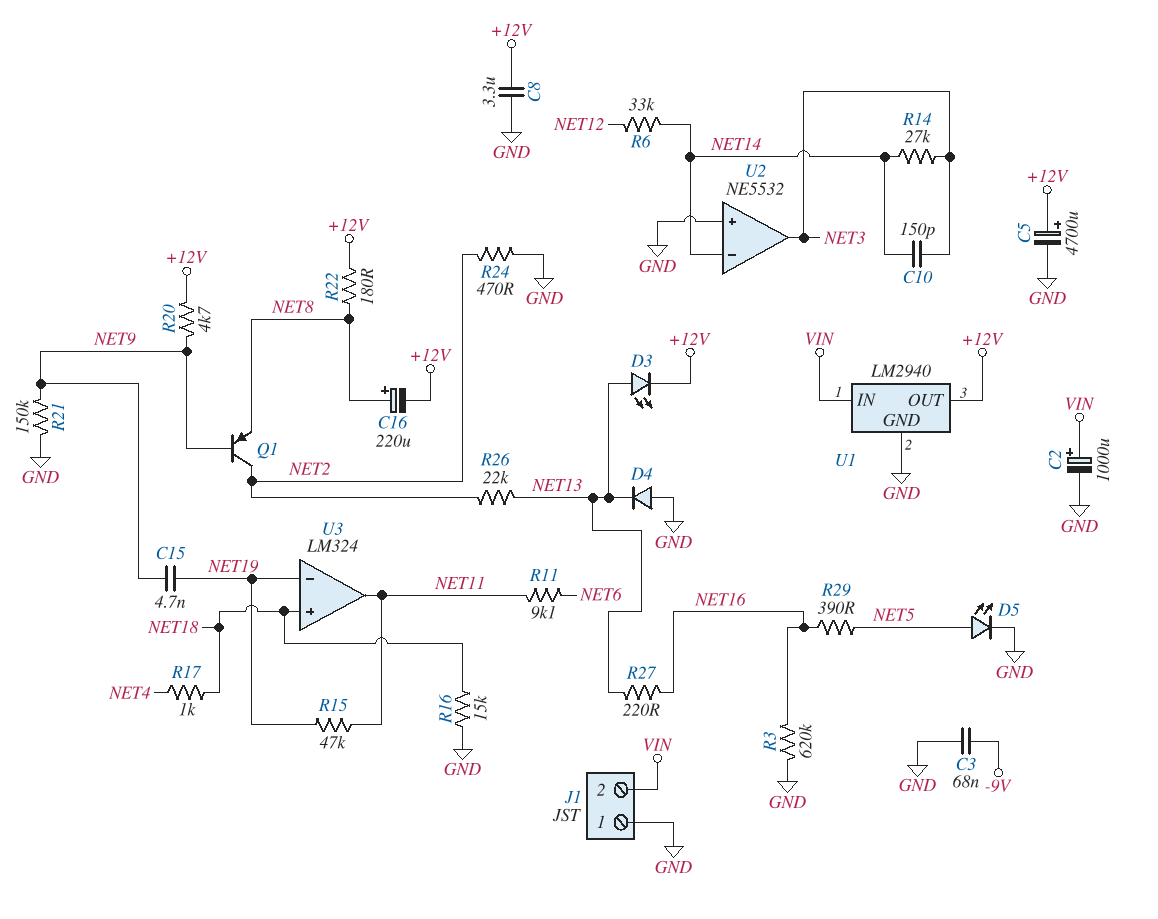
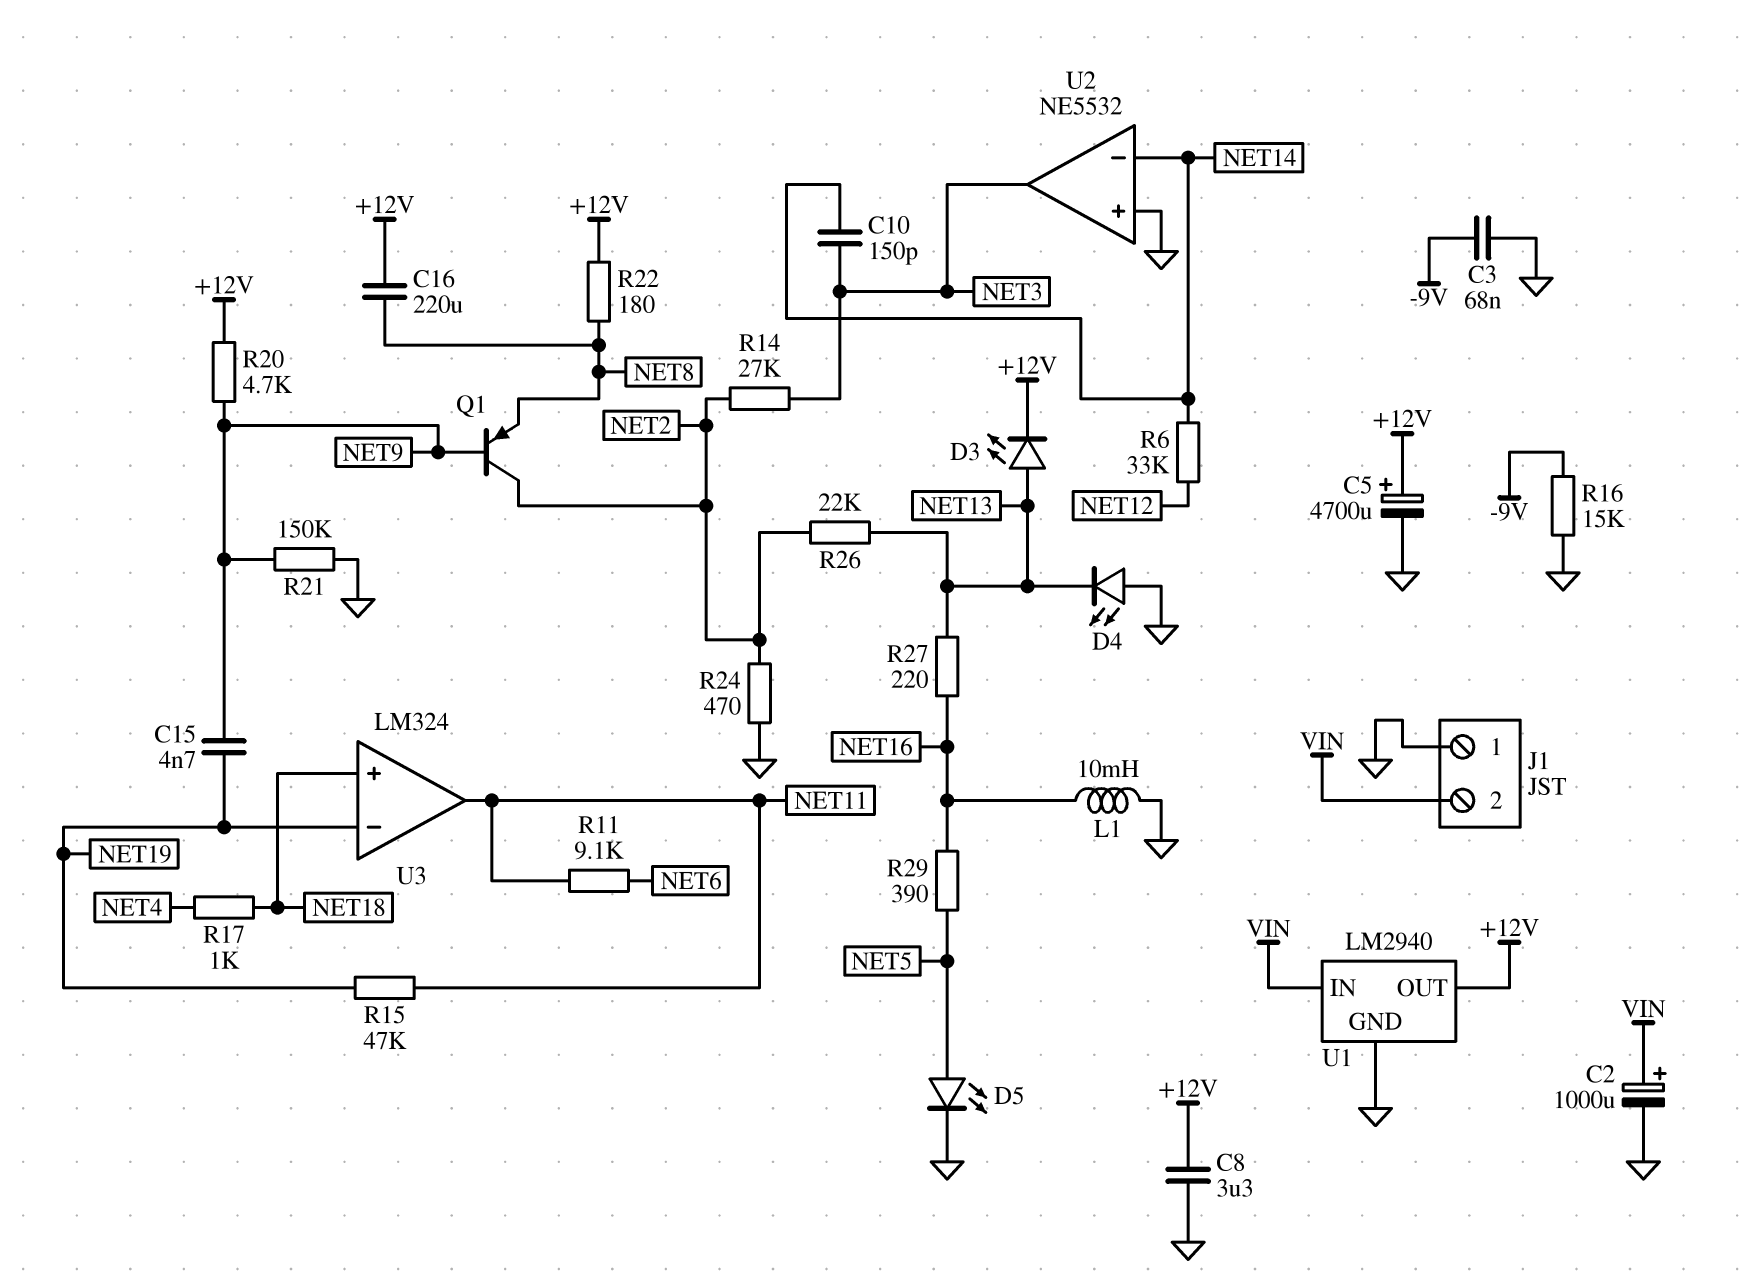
C16: 220uF (plus NET8, minus +12V) -> 220uF (+12V, NET8)
D4: diode (A GND, K NET13) -> LED (A GND, K NET13)
L1: none -> 10mH (GND, NET16)
R3: 620k (GND, NET16) -> none
R14: 27k (NET3, NET14) -> 27k (NET2, NET3)
R16: 15k (GND, NET18) -> 15k (-9V, GND)

